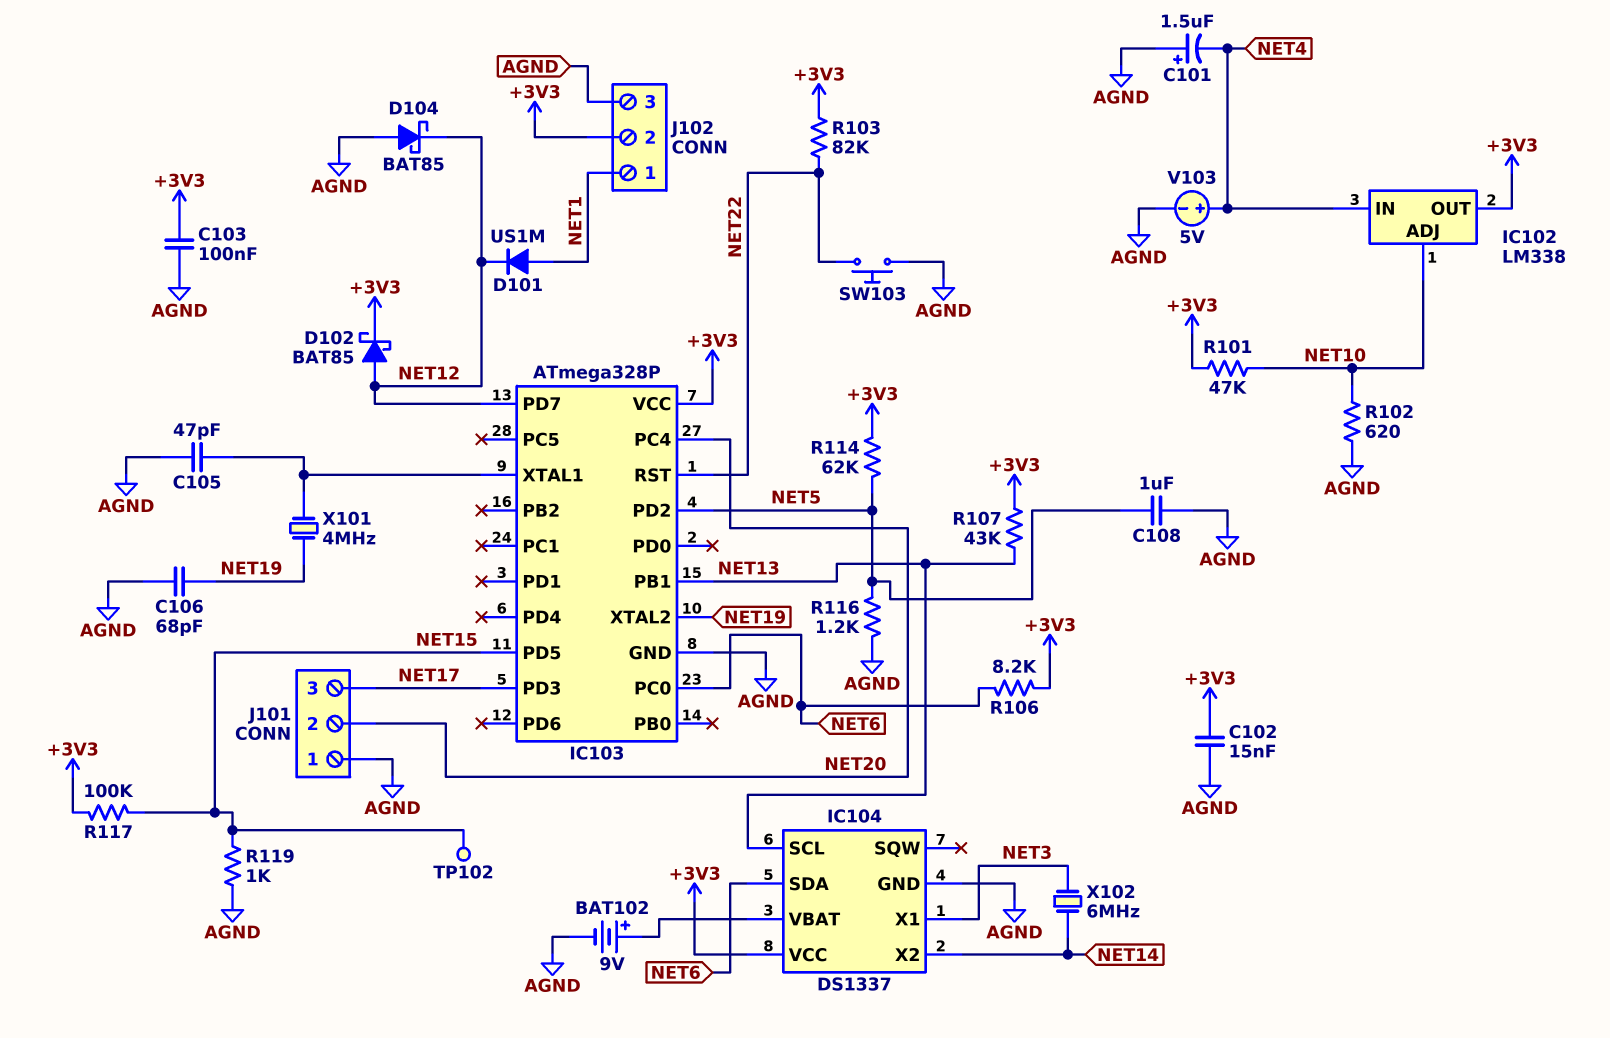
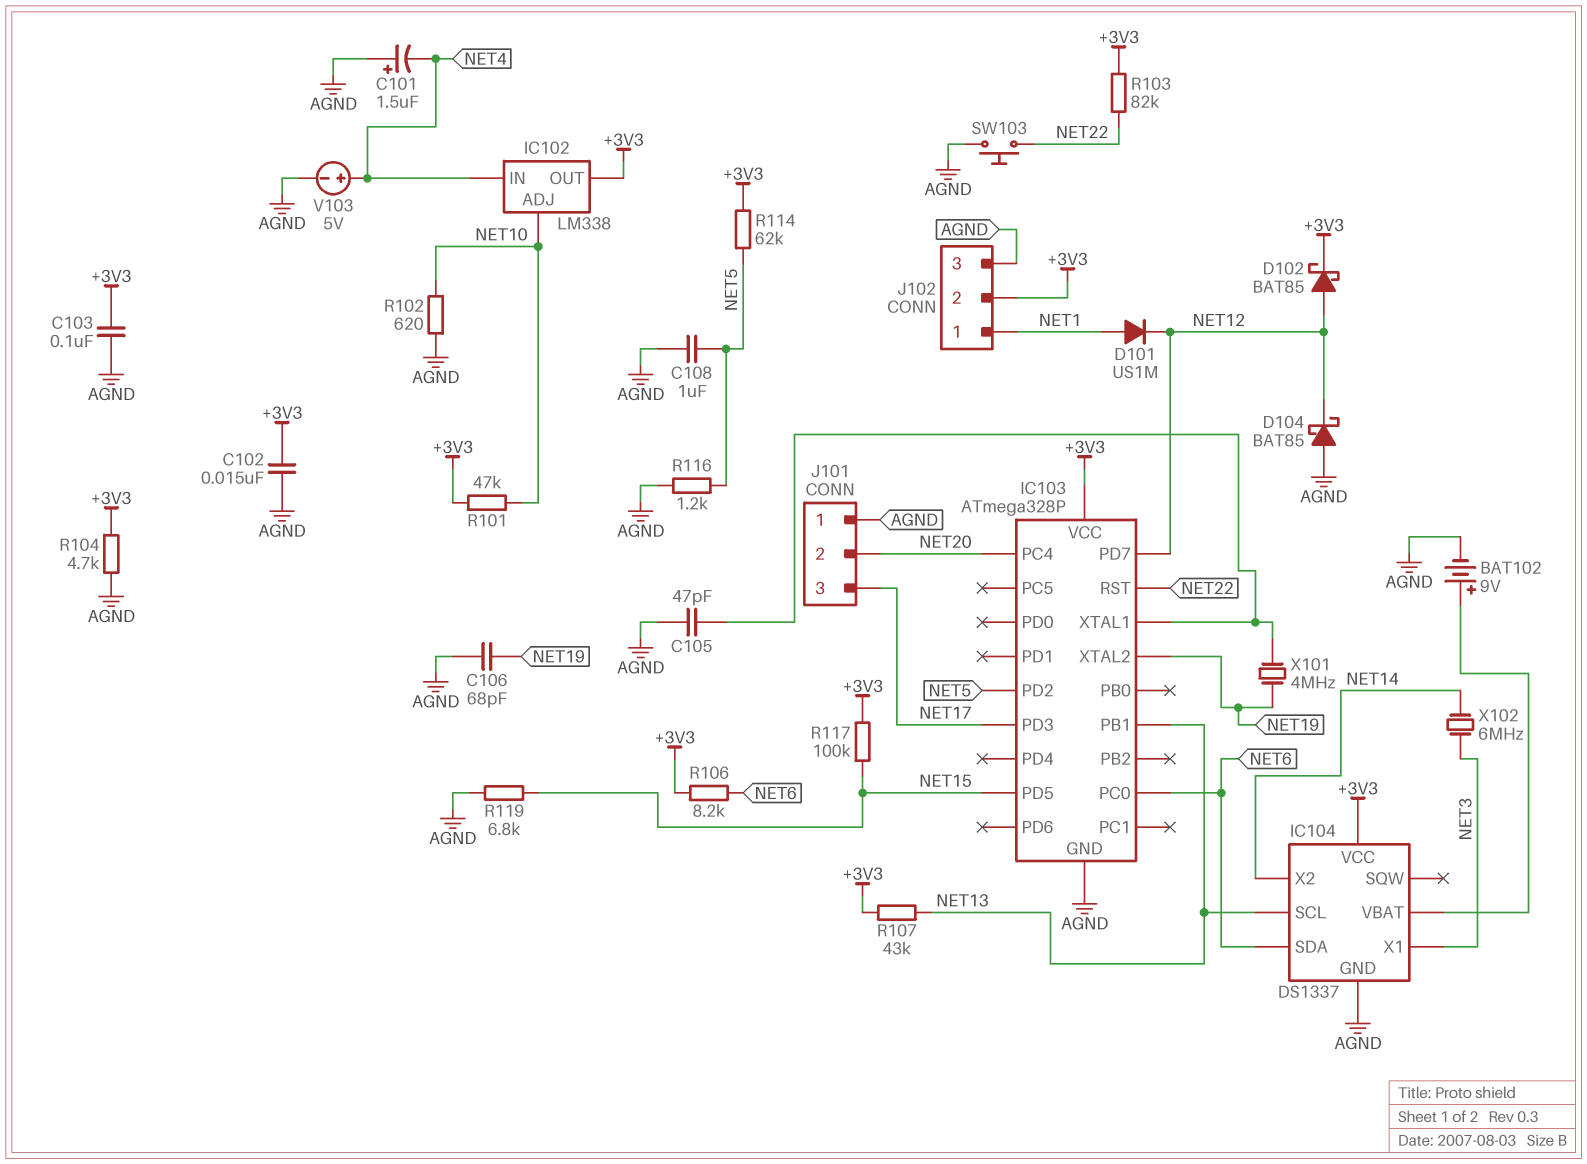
R104: none -> 4.7k (+3V3, AGND)
R119: 1k (AGND, NET15) -> 6.8k (AGND, NET15)
TP102: test point (NET15) -> none

